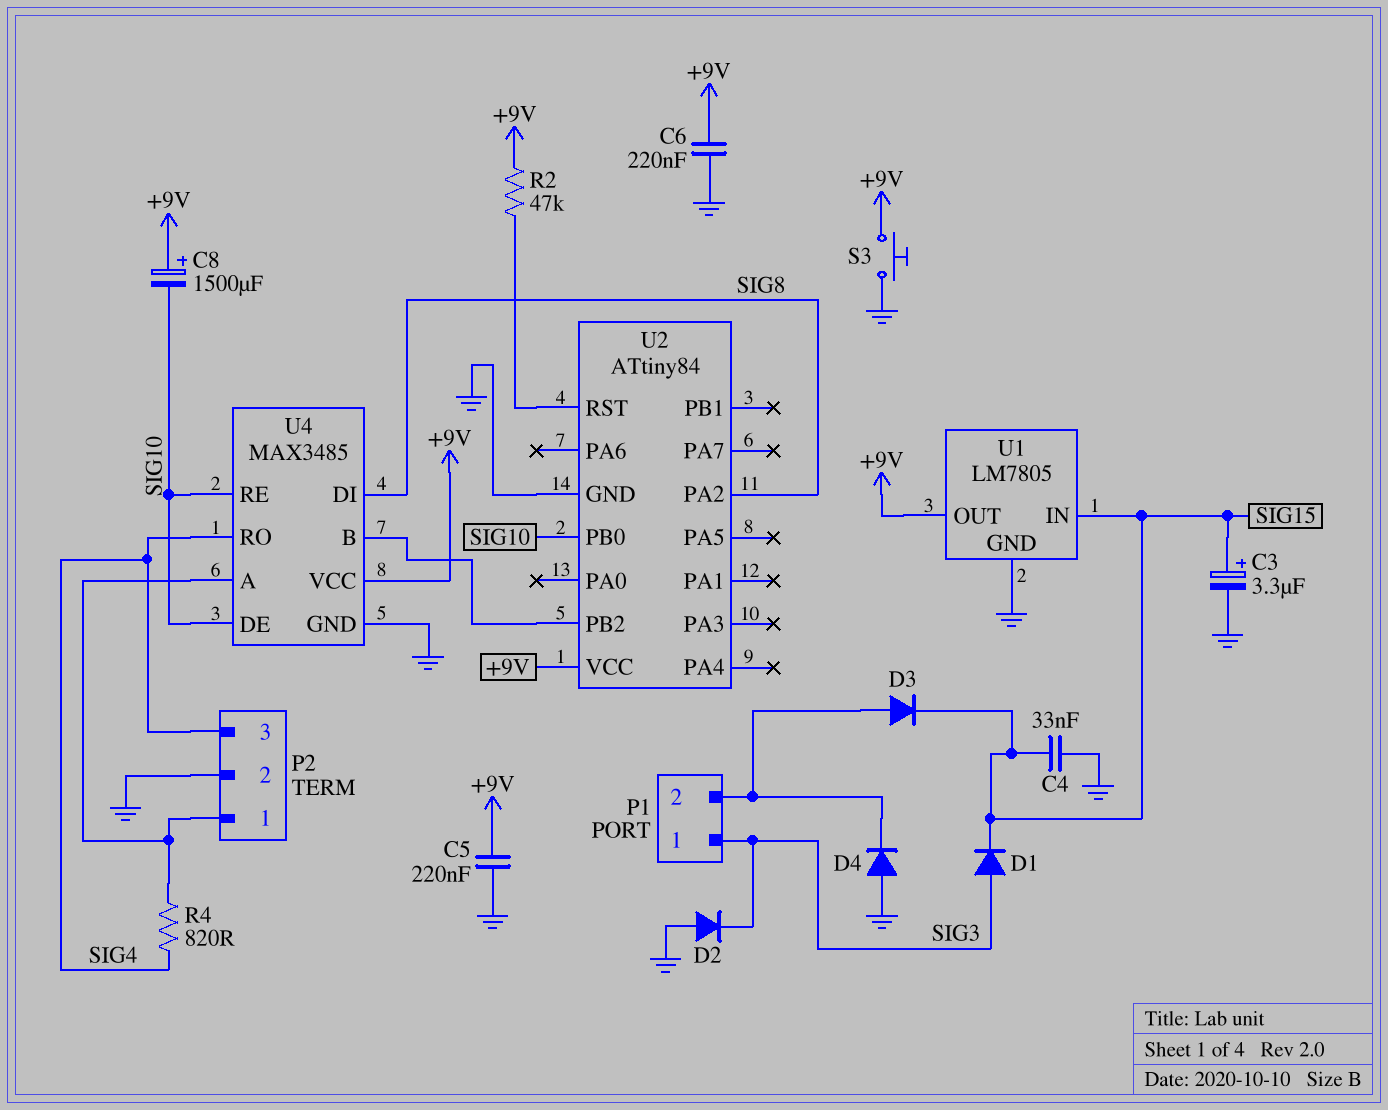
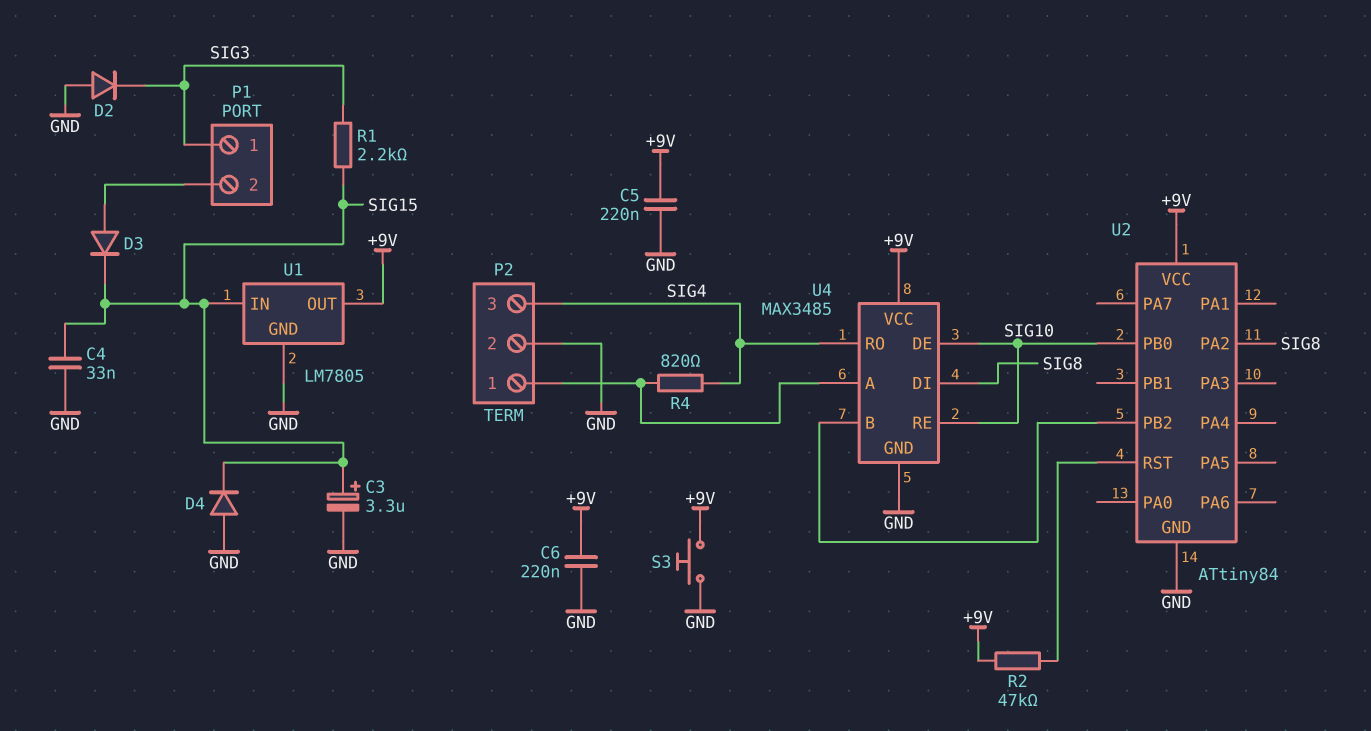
C8: 1500uF (plus +9V, minus SIG10) -> none
D1: diode (A SIG3, K SIG15) -> none
D4: diode (A GND, K P1/2) -> diode (A GND, K SIG15)
R1: none -> 2.2k (SIG3, SIG15)

